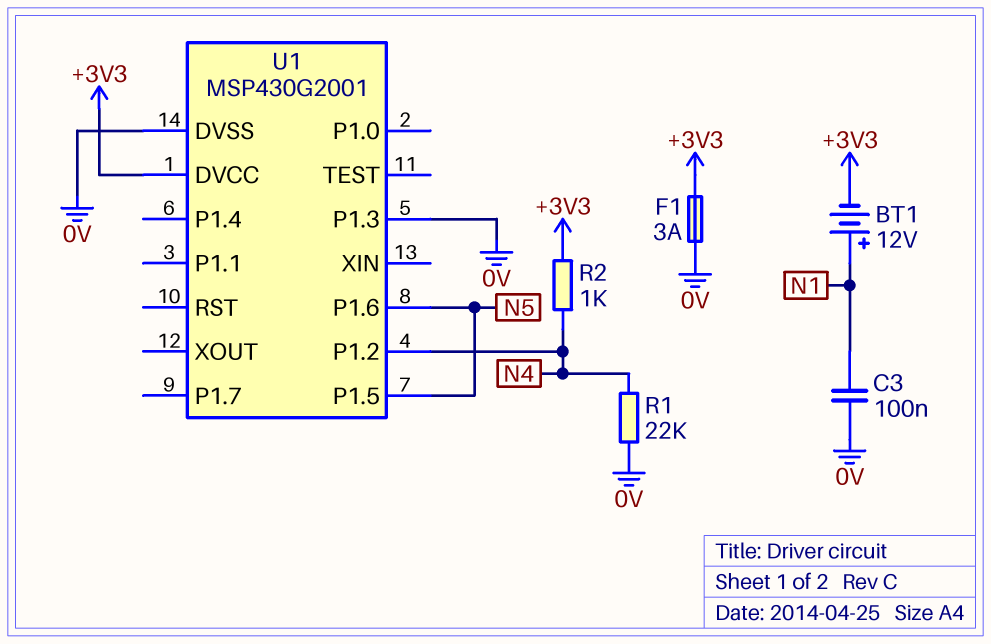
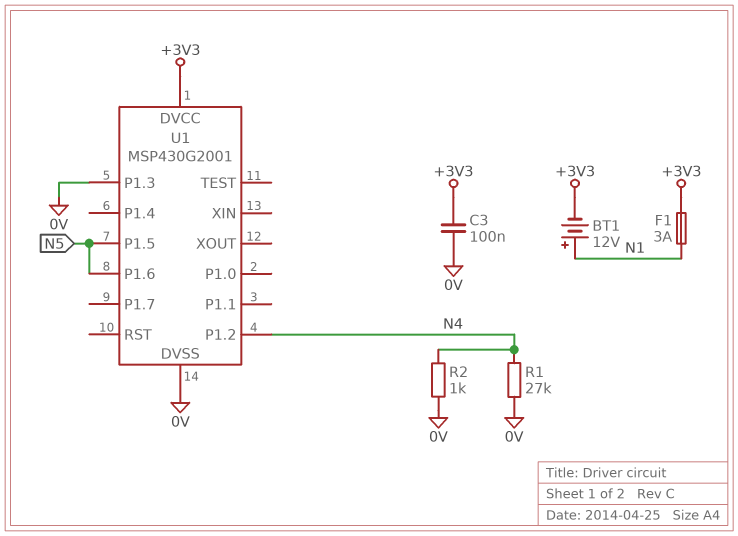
C3: 100nF (0V, N1) -> 100nF (+3V3, 0V)
F1: 3A (+3V3, 0V) -> 3A (+3V3, N1)
R1: 22k (0V, N4) -> 27k (0V, N4)
R2: 1k (+3V3, N4) -> 1k (0V, N4)

